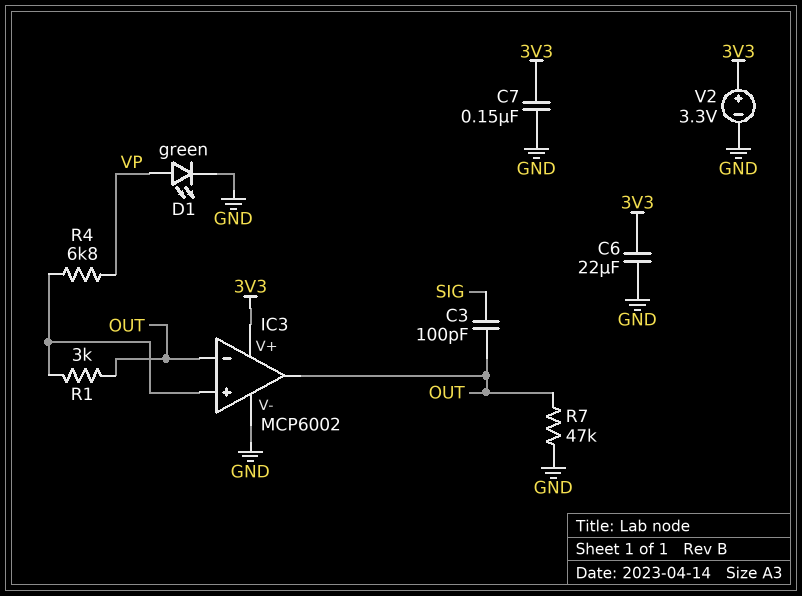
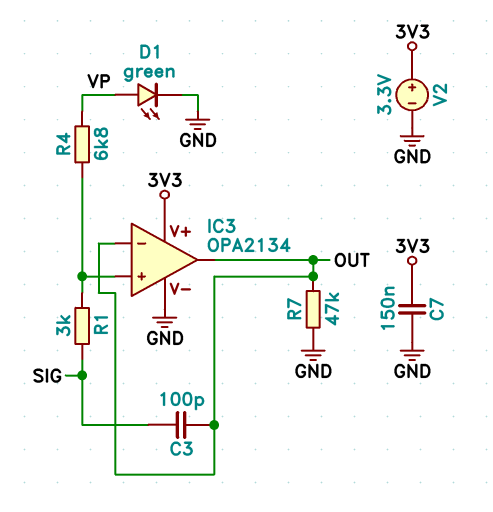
C6: 22uF (3V3, GND) -> none
IC3: MCP6002 -> OPA2134
R1: 3k (IC3/in+, OUT) -> 3k (IC3/in+, SIG)

